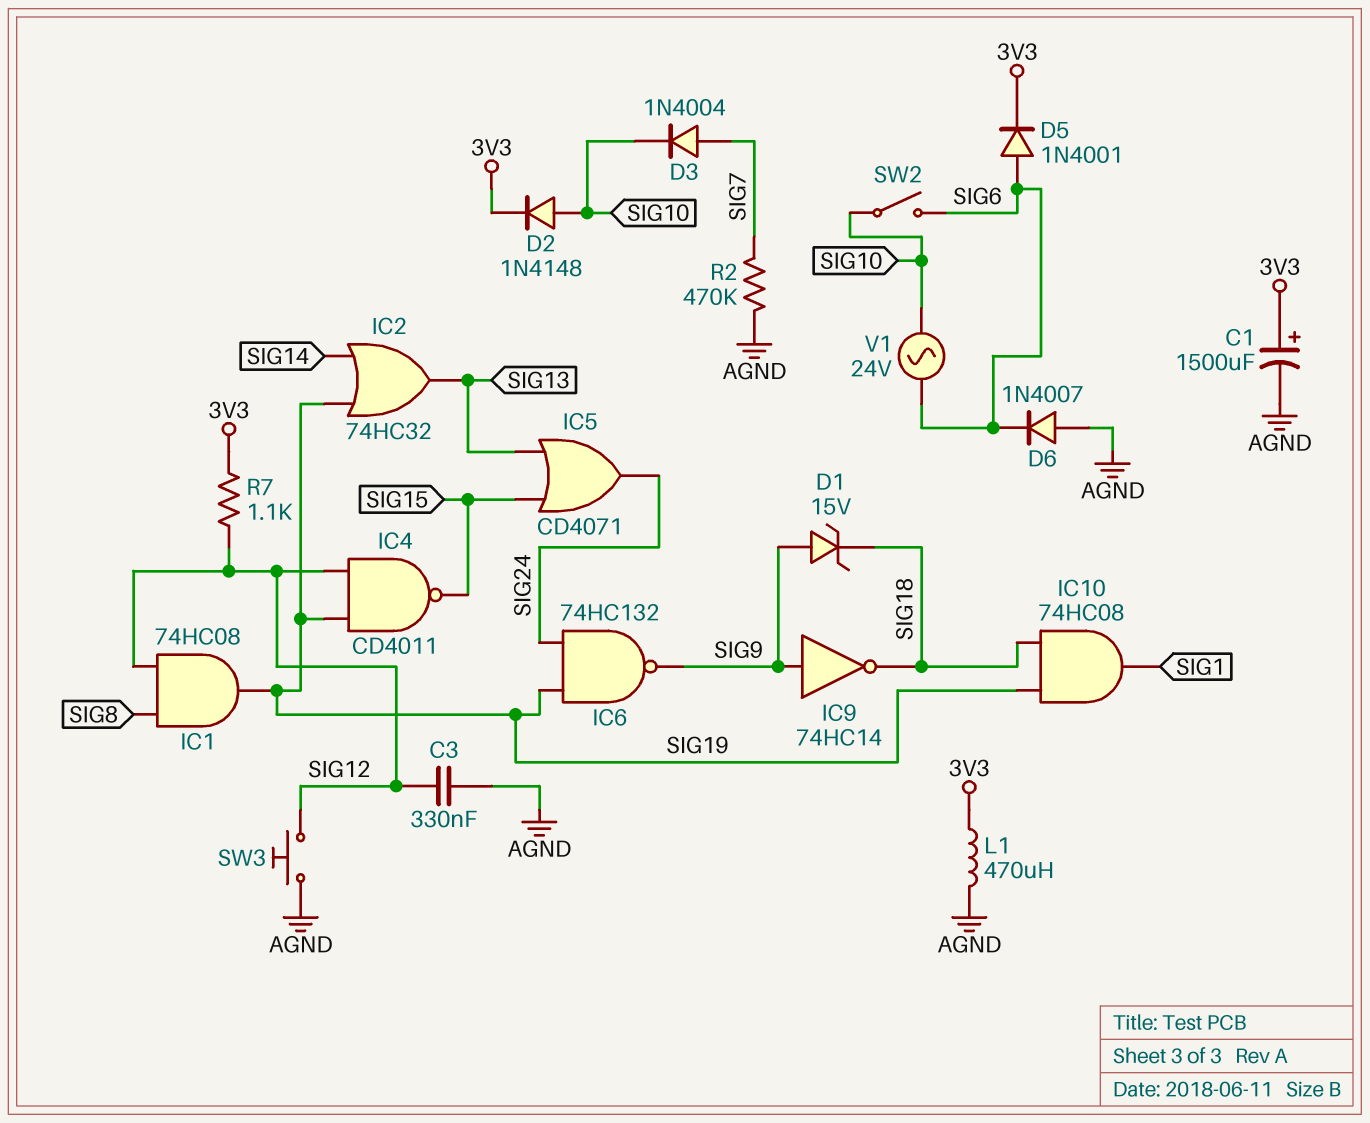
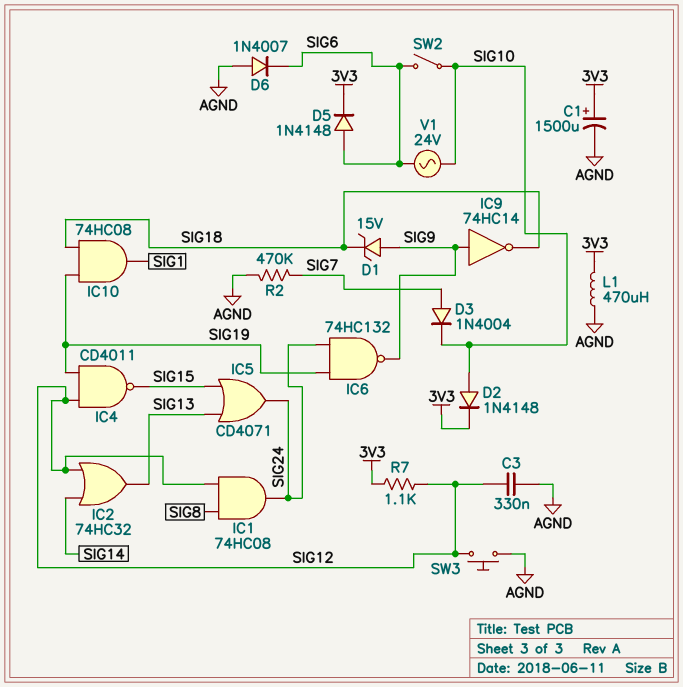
D5: diode 1N4001 (A SIG6, K 3V3) -> diode 1N4148 (A SIG6, K 3V3)
IC1: AND 74HC08 (in SIG8, in SIG12, out SIG19) -> AND 74HC08 (in SIG8, in SIG12, out SIG24)
IC2: OR 74HC32 (in SIG14, in SIG19, out SIG13) -> OR 74HC32 (in SIG12, in SIG14, out SIG13)

